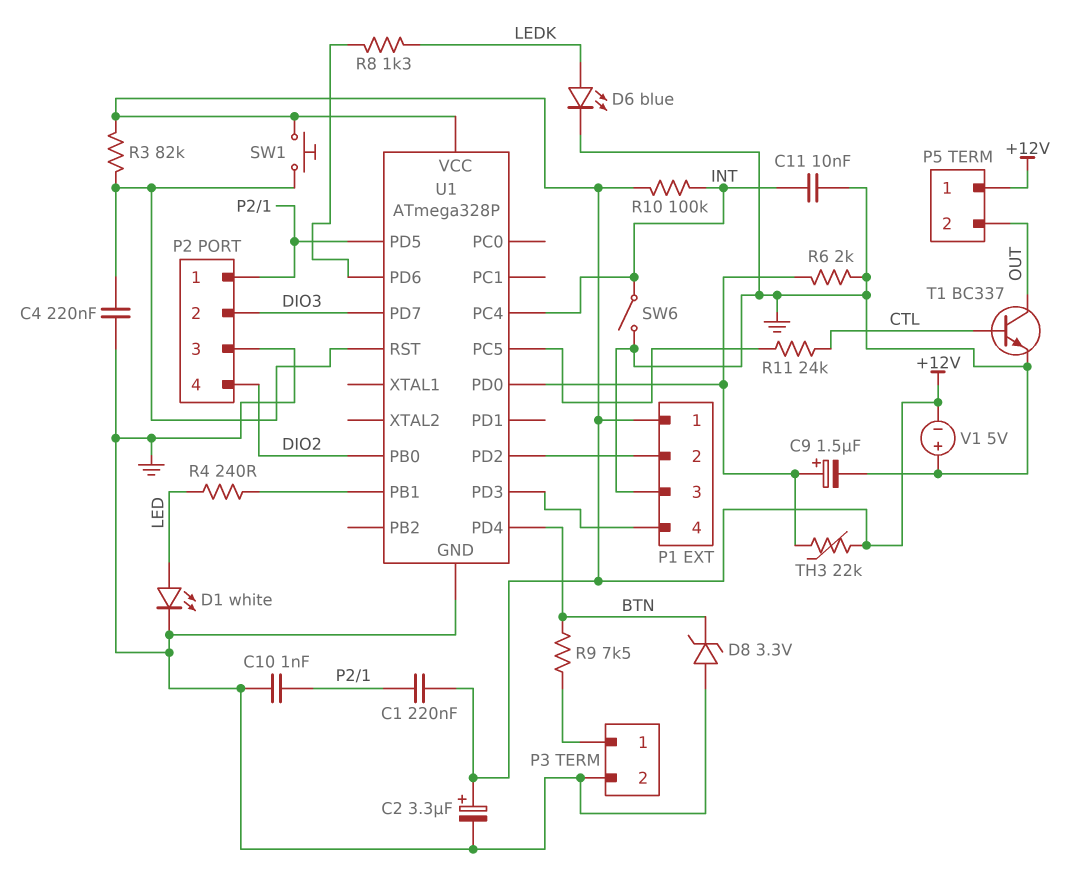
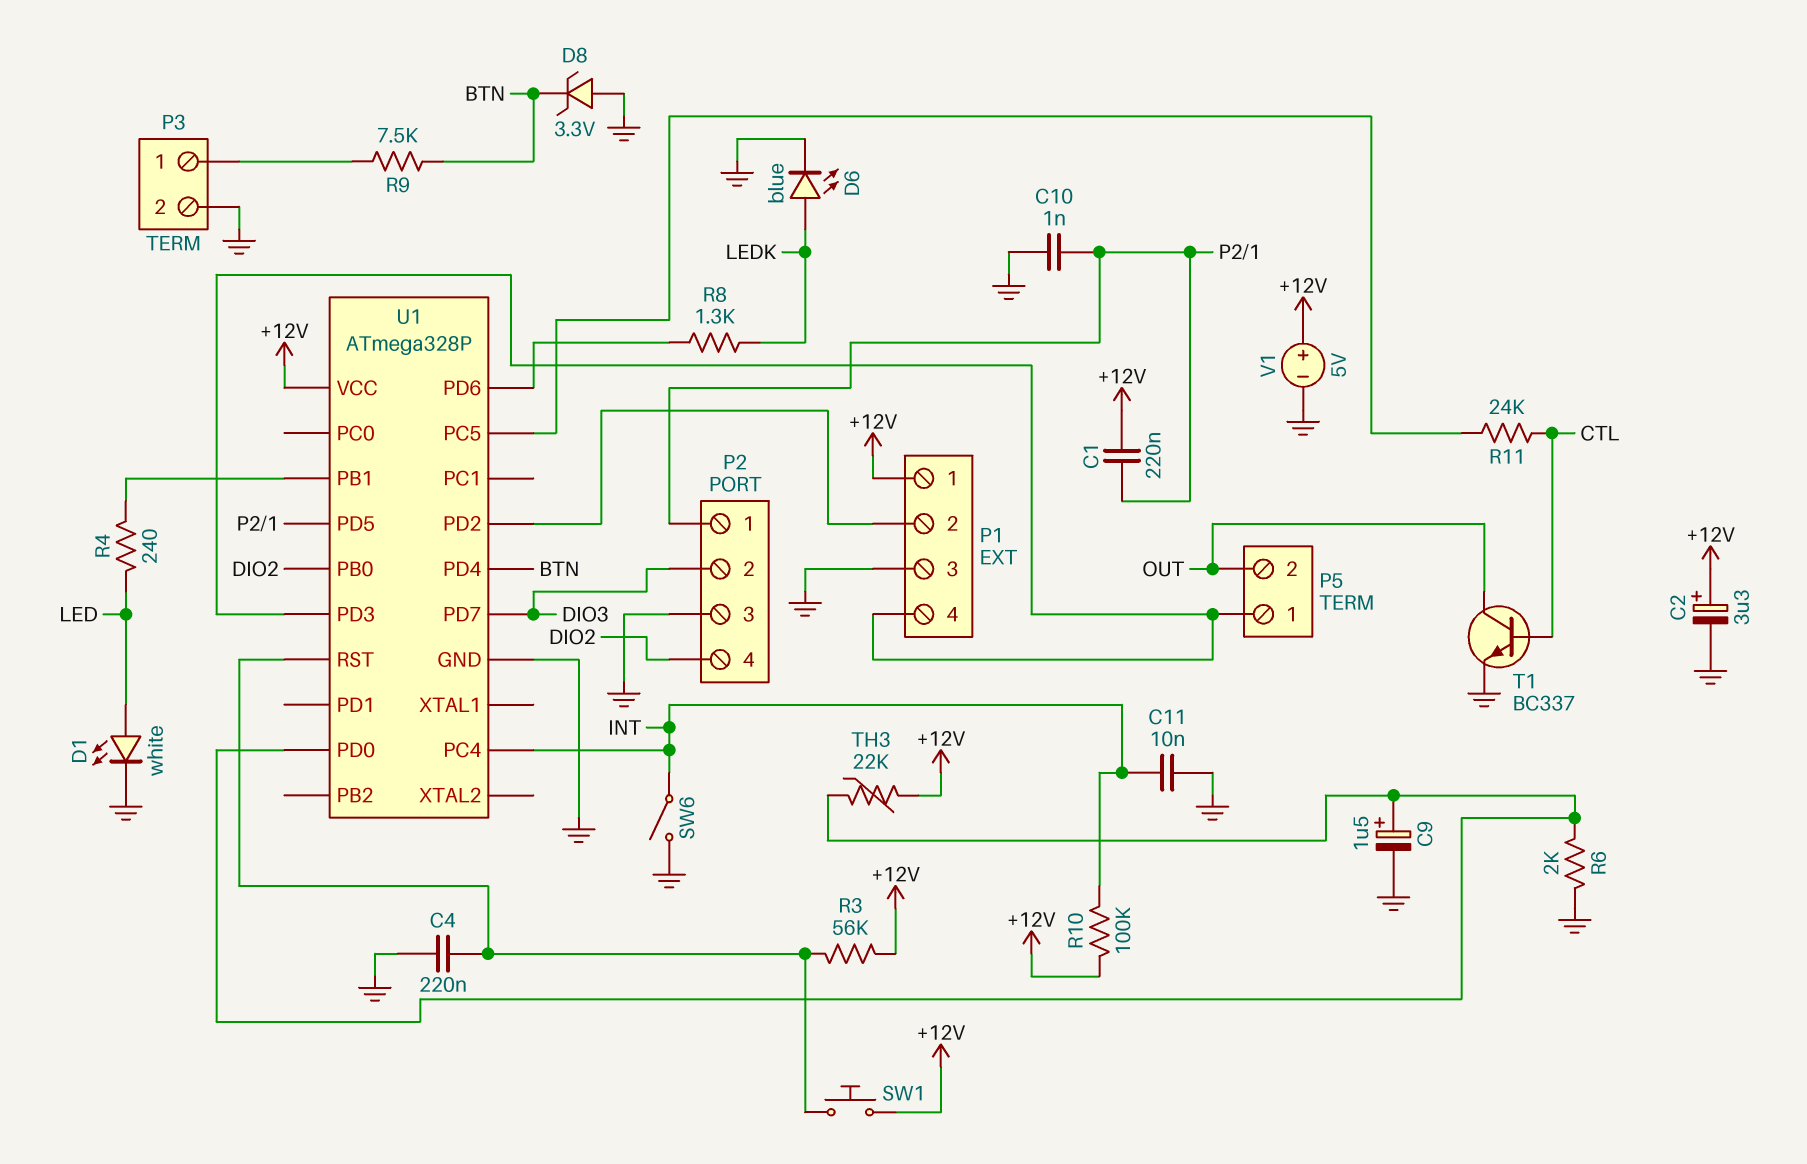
P5 pin 1: +12V -> P1/4
R3: 82k (+12V, U1/RST) -> 56k (+12V, U1/RST)
V1: 5V (plus GND, minus +12V) -> 5V (plus +12V, minus GND)

